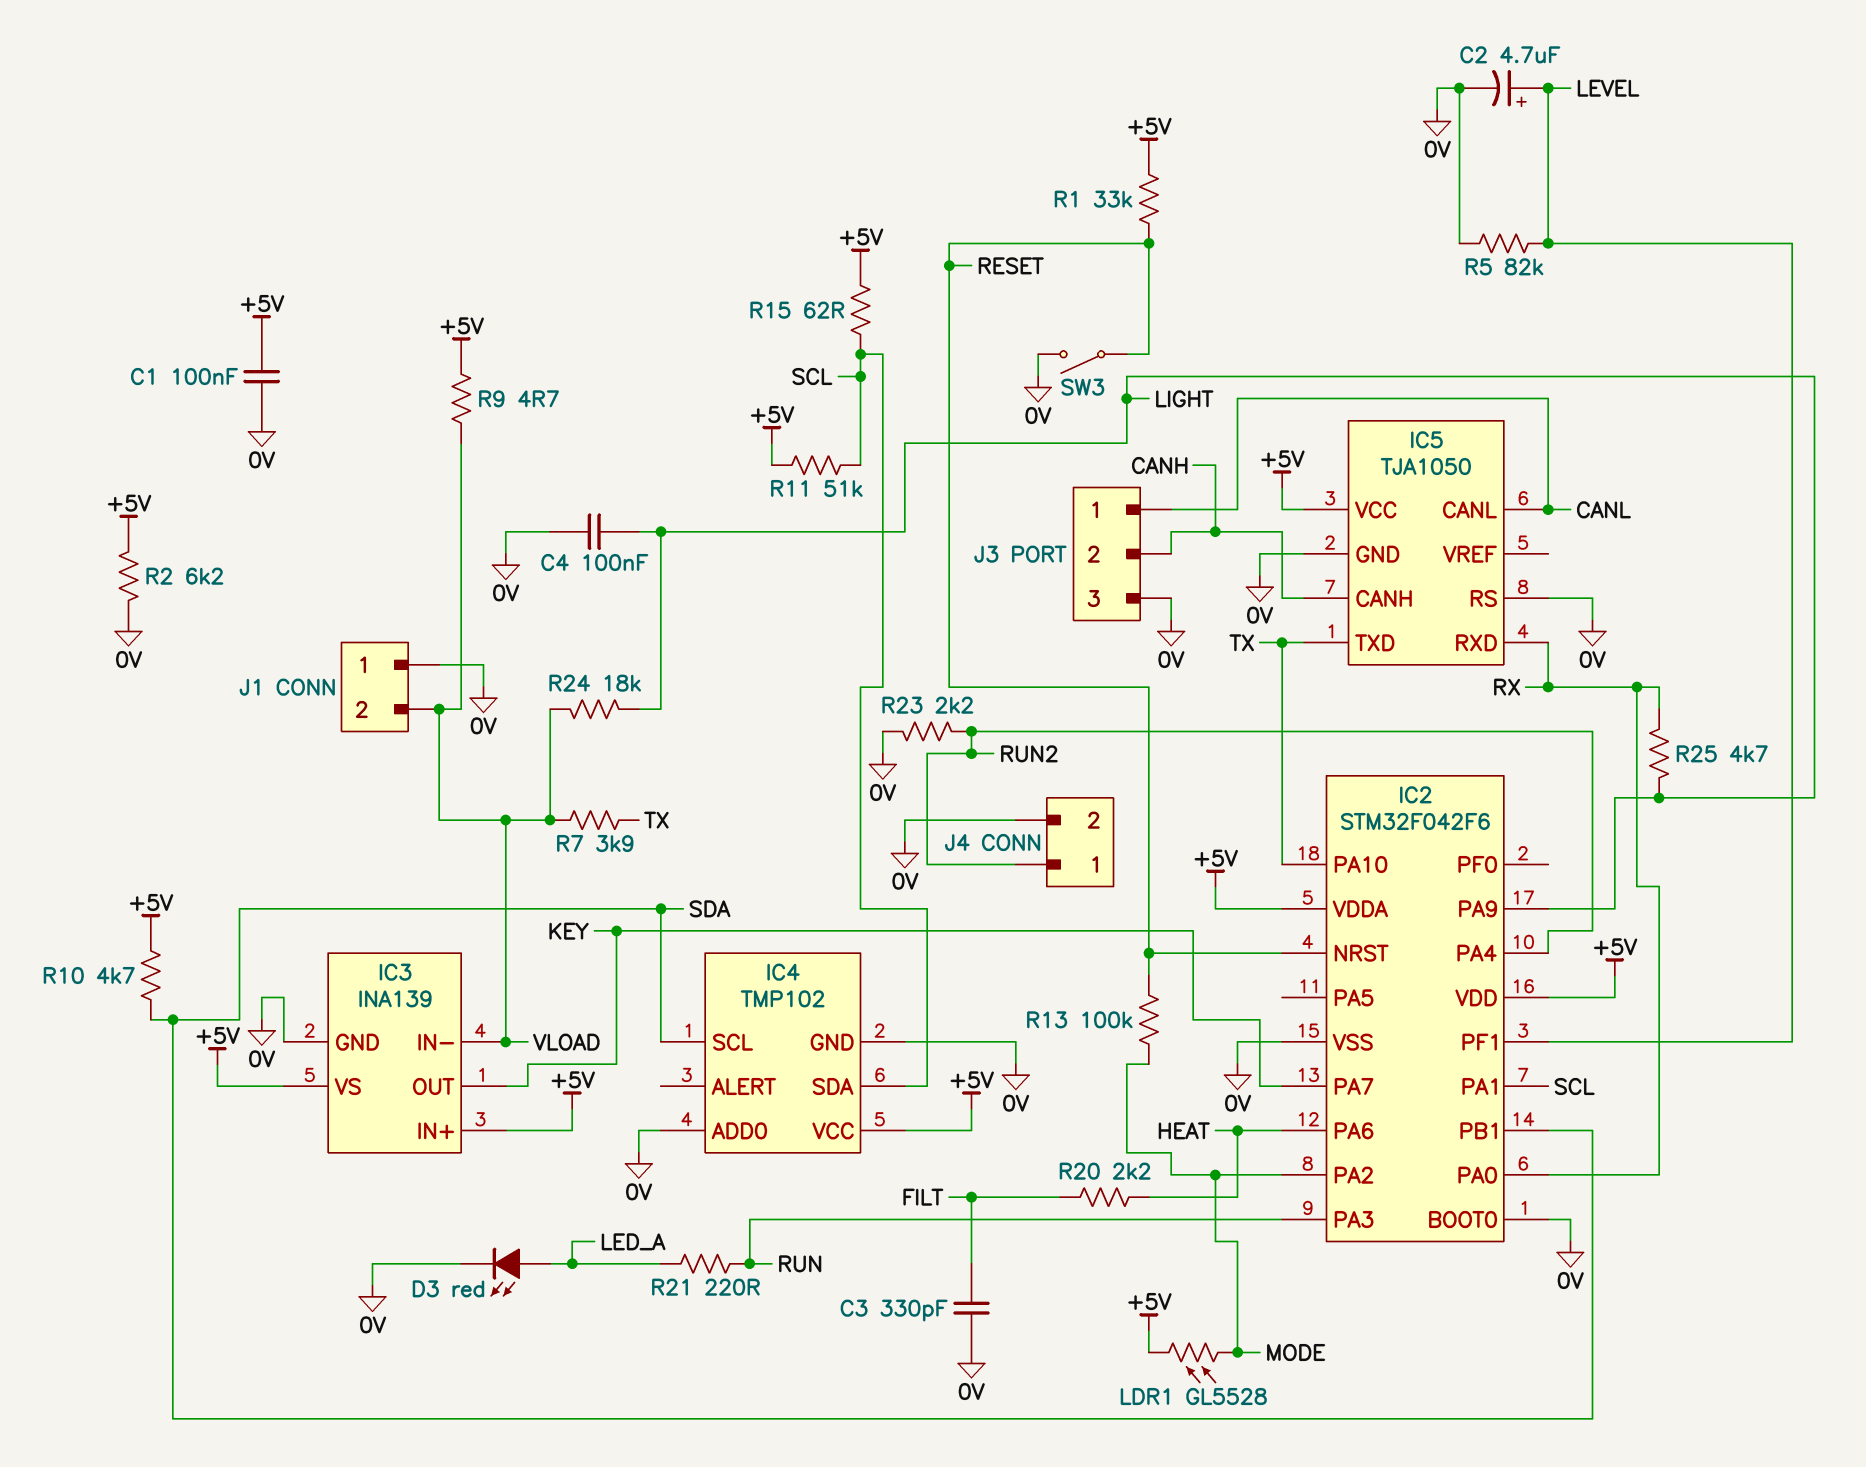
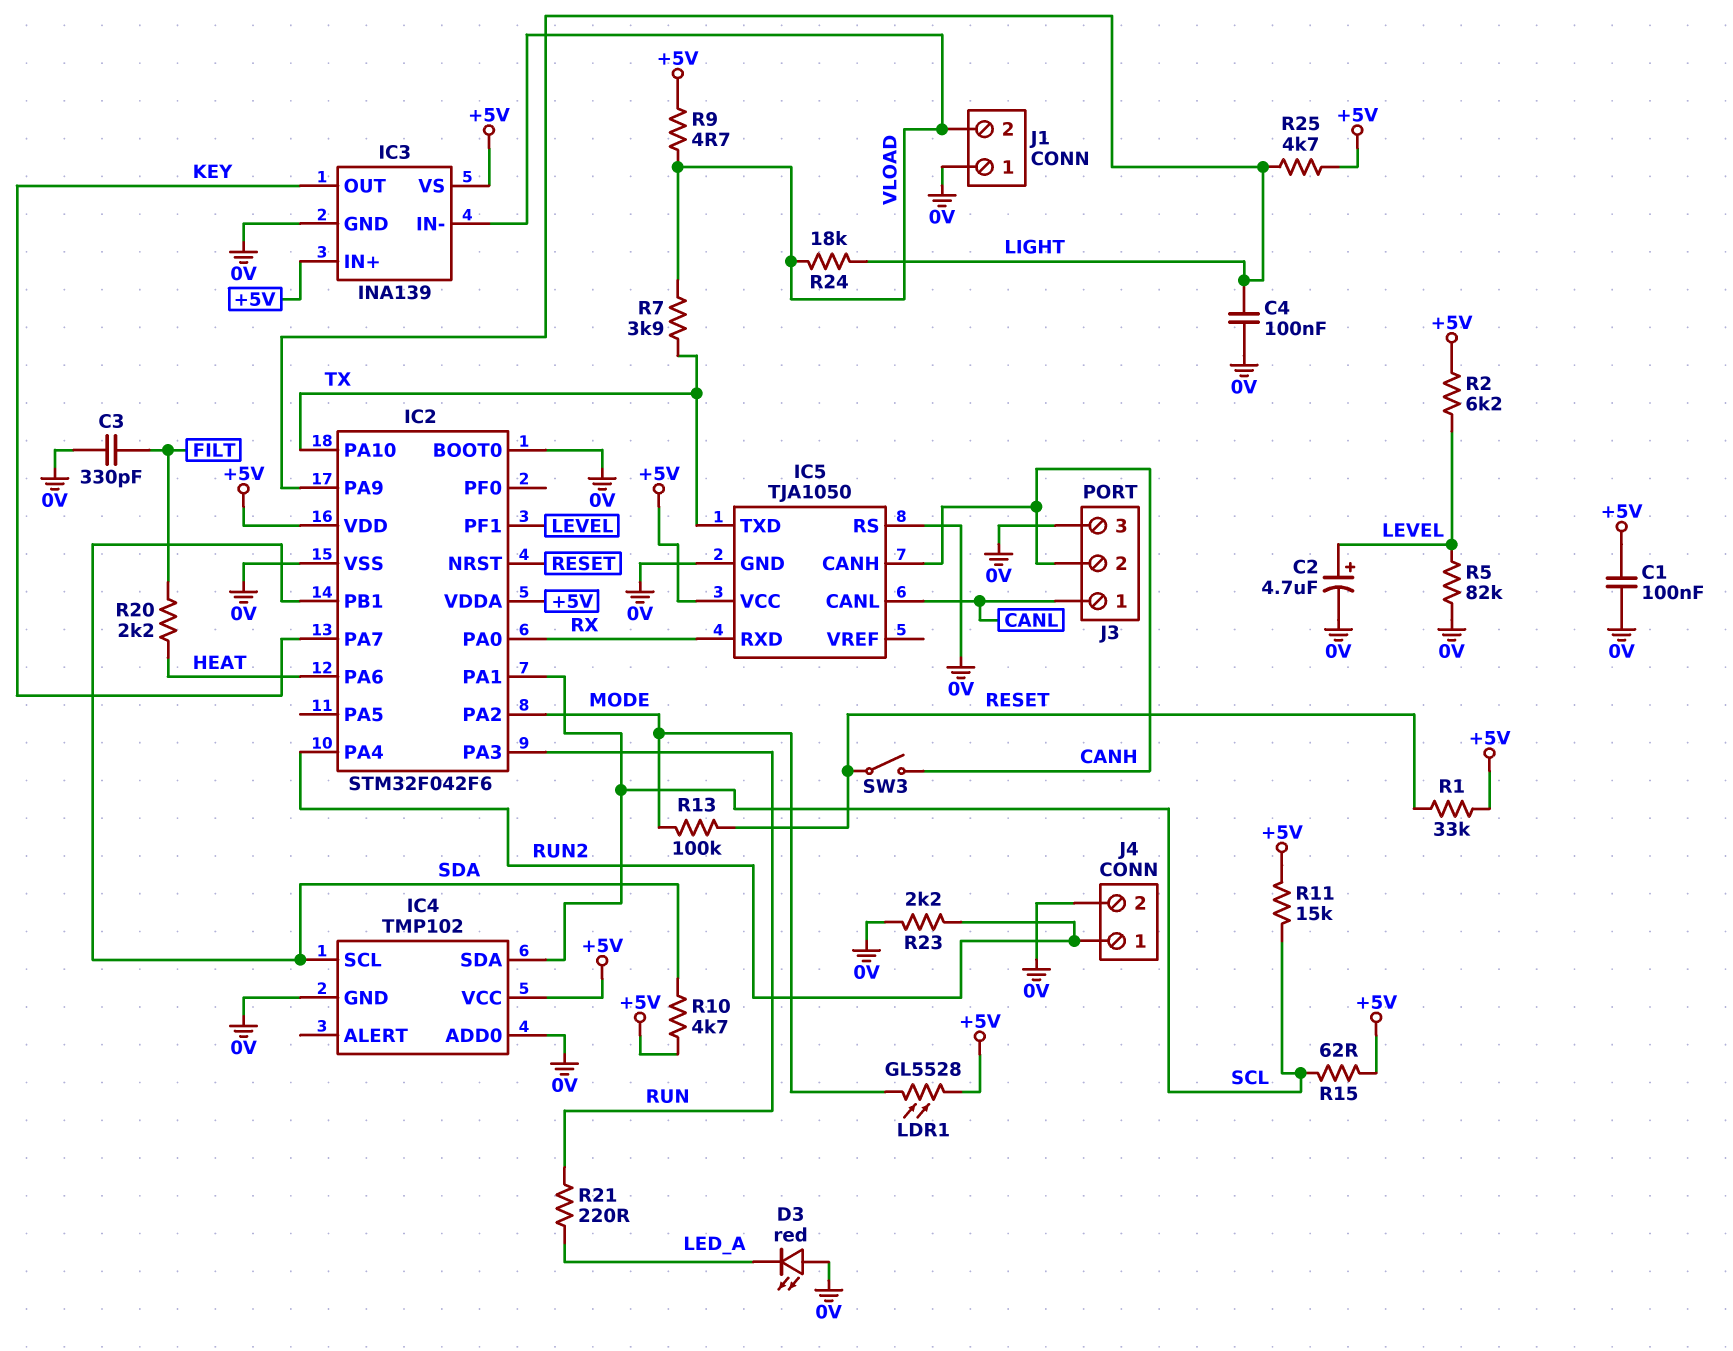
D3: LED red (A LED_A, K 0V) -> LED red (A 0V, K LED_A)
R2: 6.2k (+5V, 0V) -> 6.2k (+5V, LEVEL)
R11: 51k (+5V, SCL) -> 15k (+5V, SCL)
R25: 4.7k (LIGHT, RX) -> 4.7k (+5V, LIGHT)
SW3: switch (0V, RESET) -> switch (CANH, RESET)

